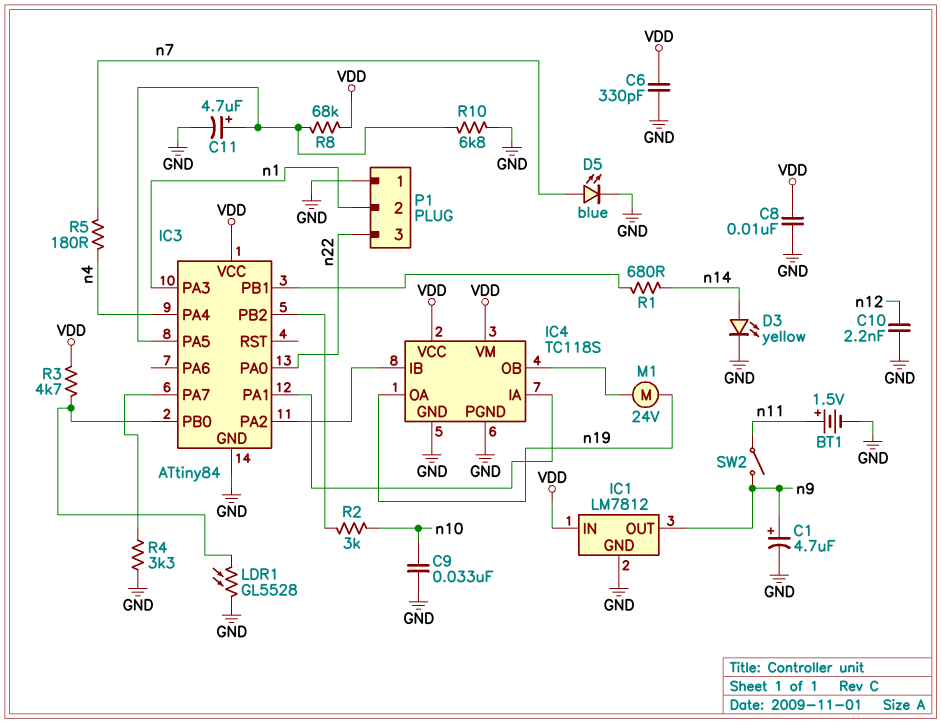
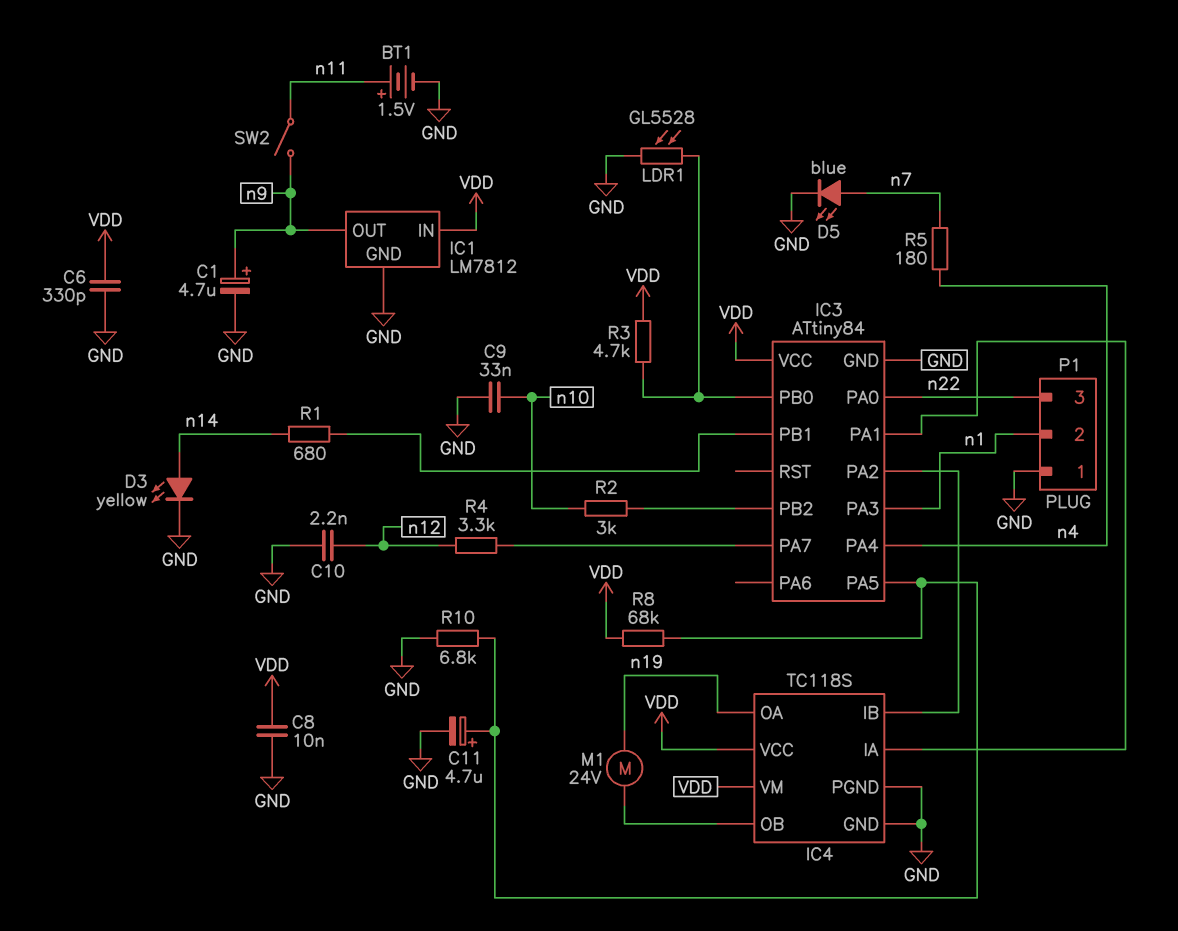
R4: 3.3k (GND, IC3/PA7) -> 3.3k (IC3/PA7, n12)

